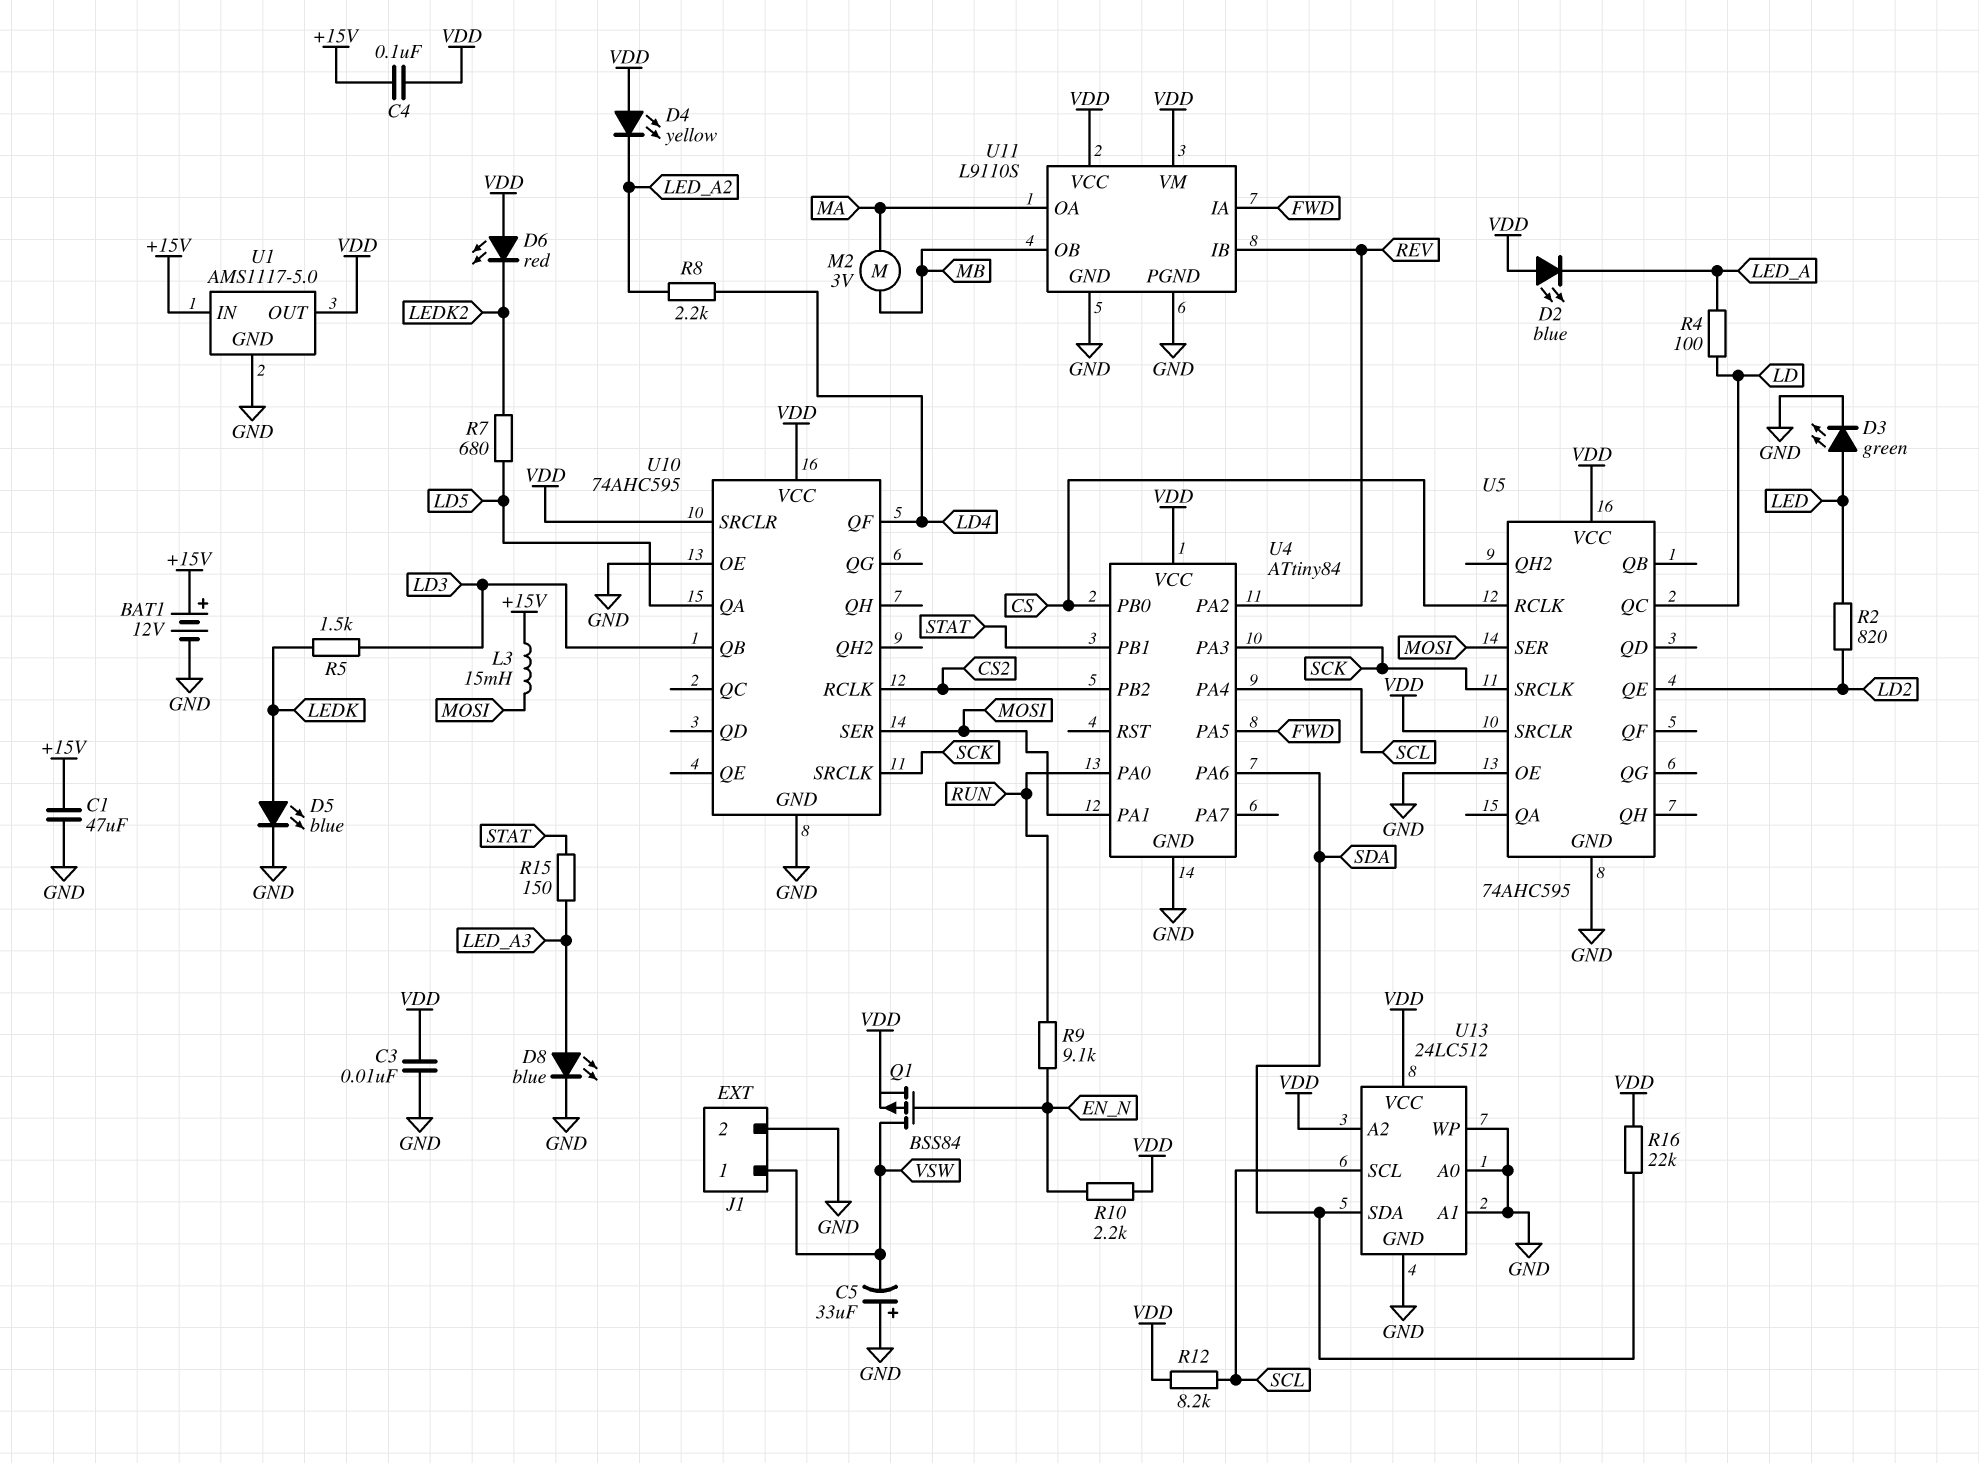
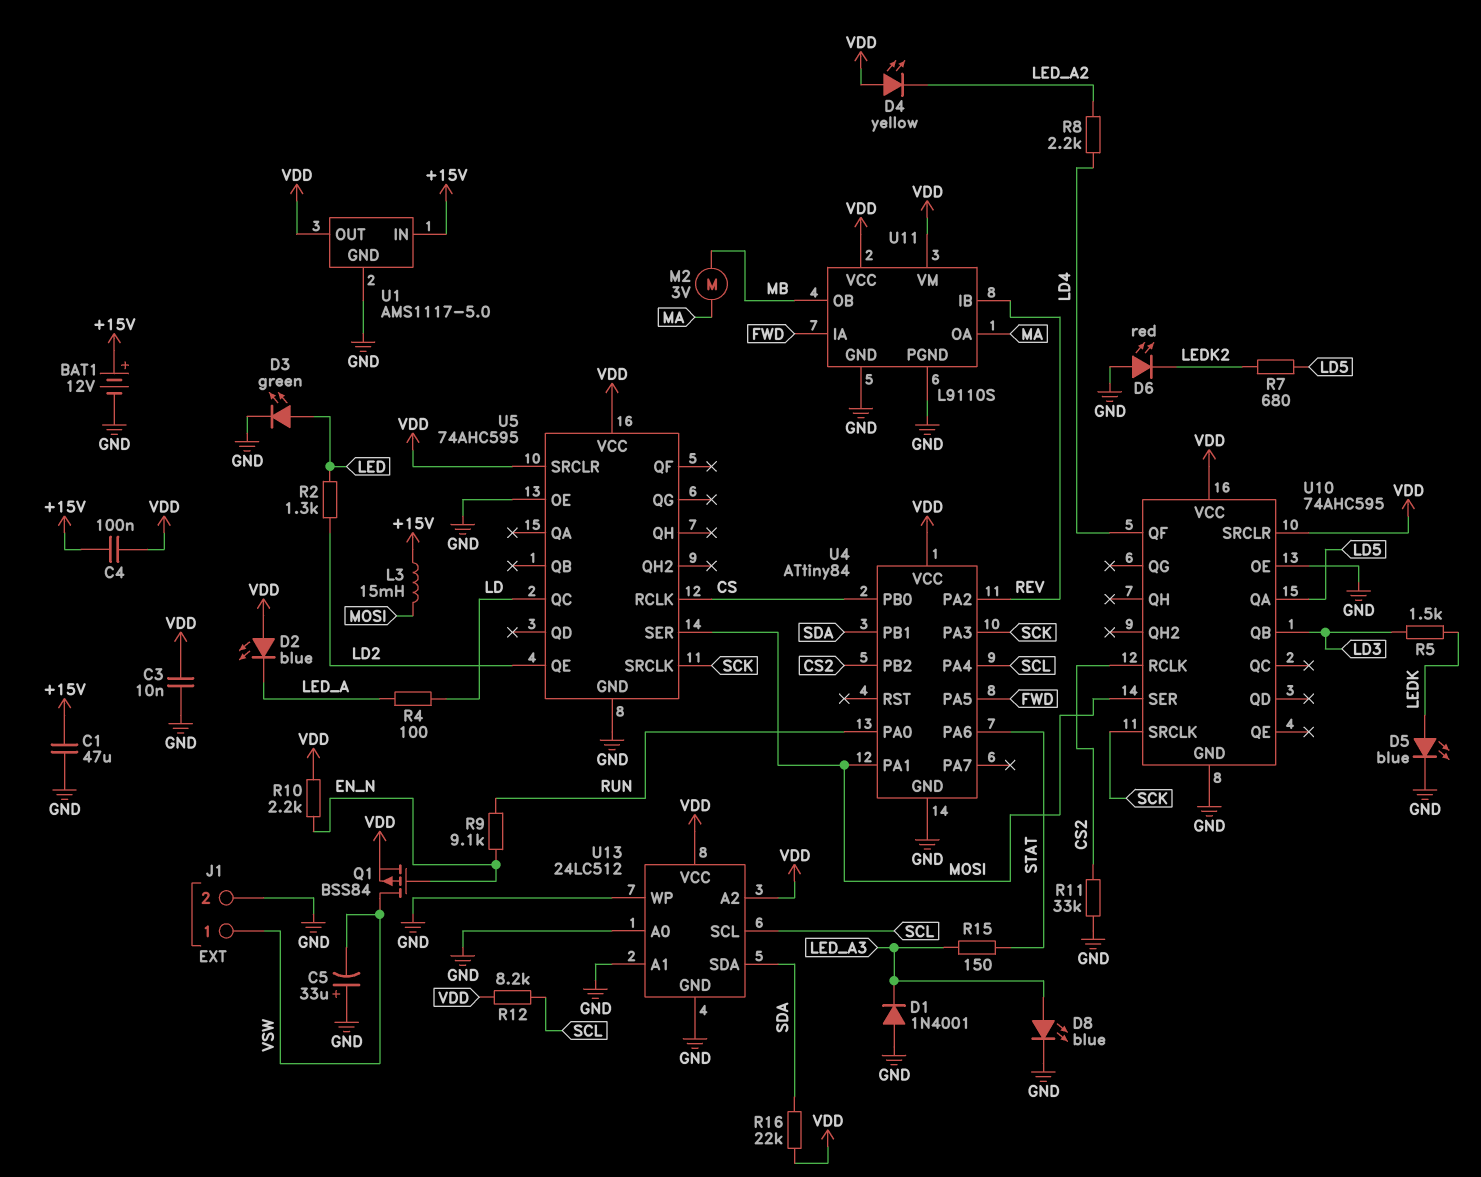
D1: none -> diode 1N4001 (A GND, K LED_A3)
D6: LED red (A VDD, K LEDK2) -> LED red (A GND, K LEDK2)
R2: 820 (LD2, LED) -> 1.3k (LD2, LED)
R11: none -> 33k (CS2, GND)
U4 pin PA6: SDA -> STAT
U4 pin PB1: STAT -> SDA

